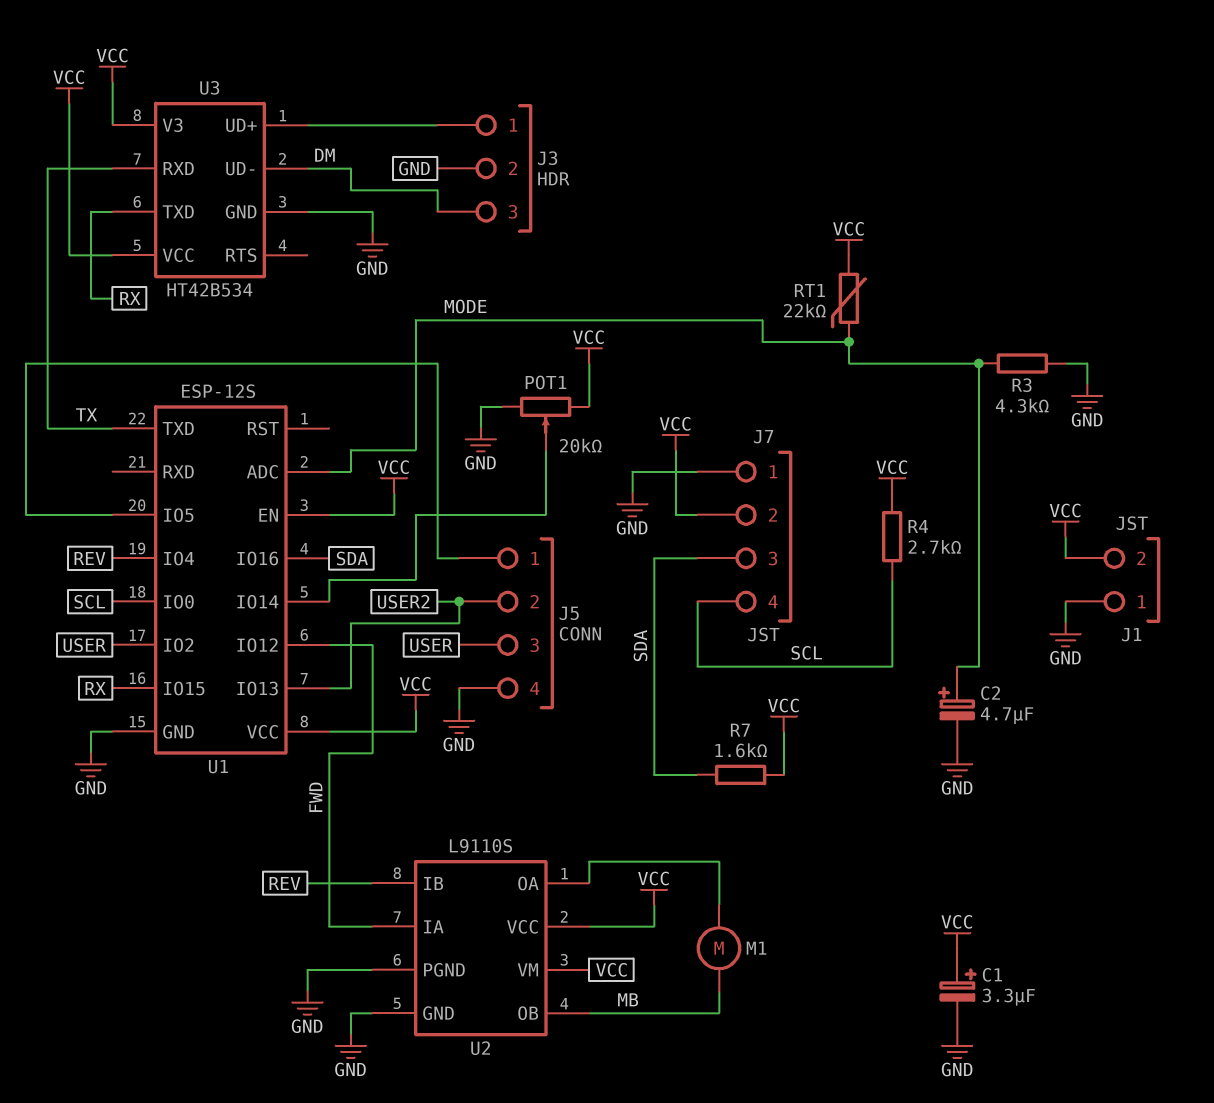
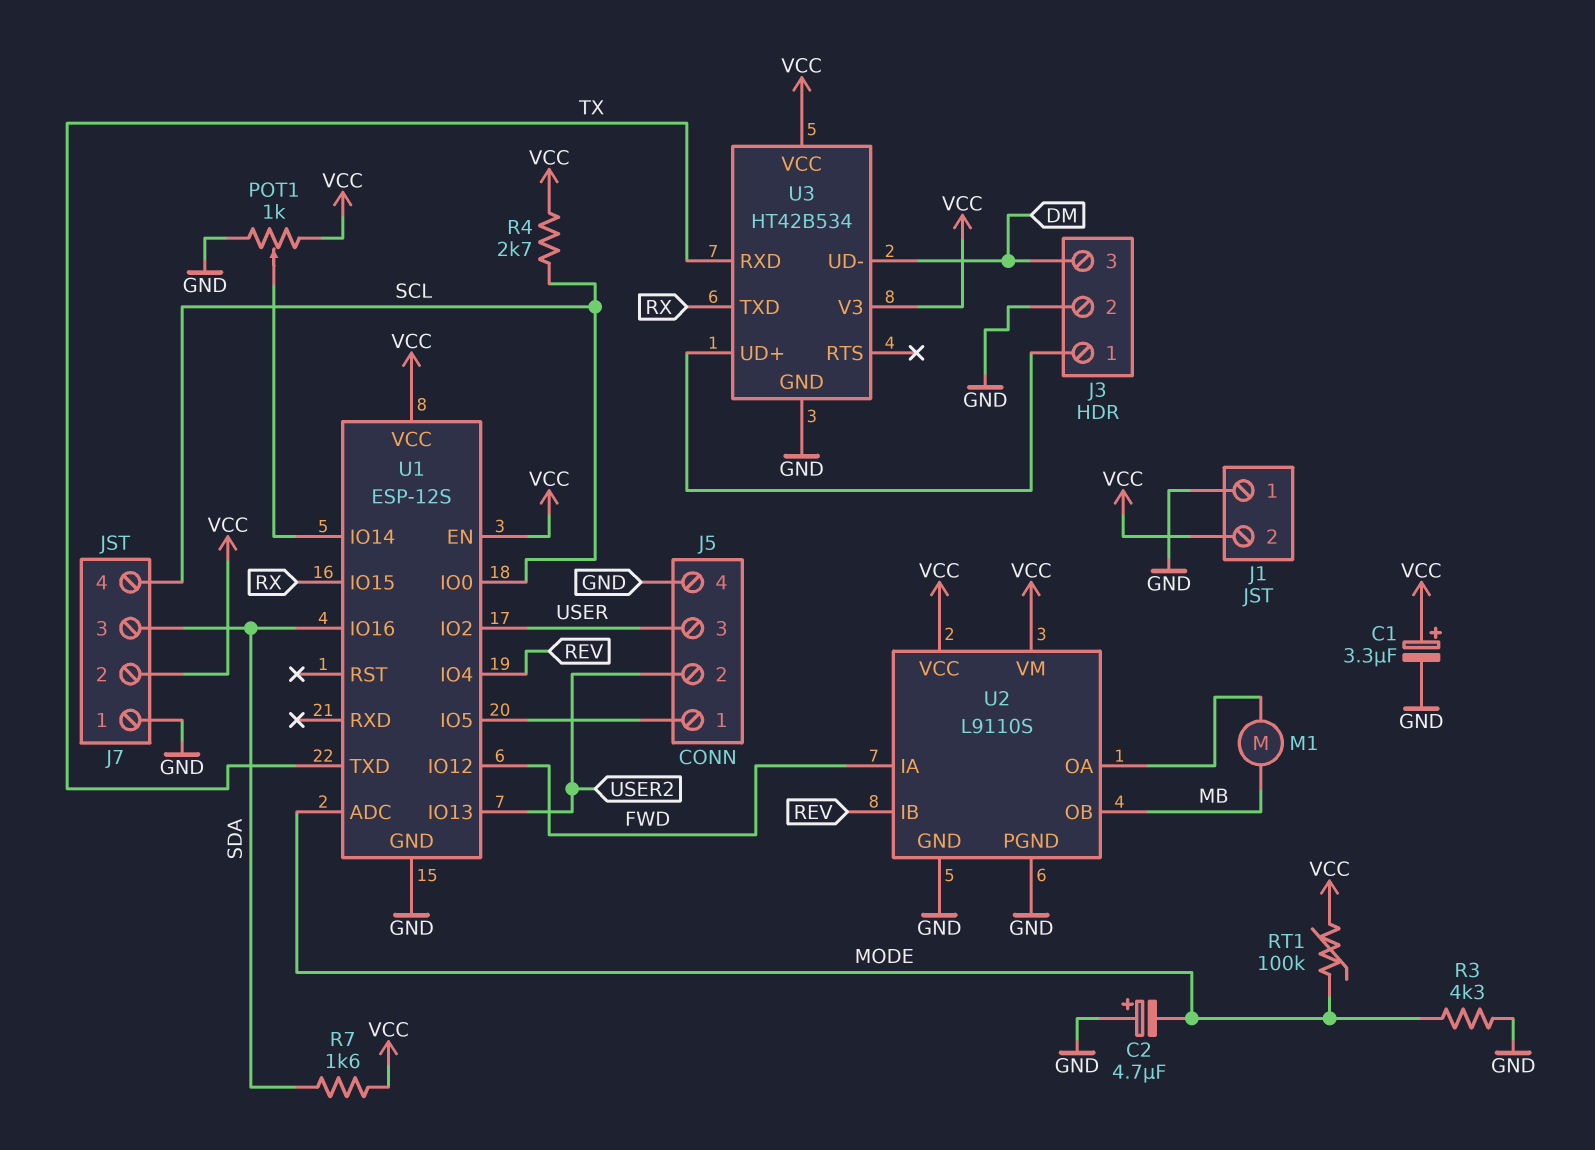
C2: 4.7uF (plus MODE, minus GND) -> 4.7uF (plus GND, minus MODE)
POT1: 20k (GND, VCC, wiper U1/IO14) -> 1k (GND, VCC, wiper U1/IO14)
RT1: 22k (MODE, VCC) -> 100k (MODE, VCC)

